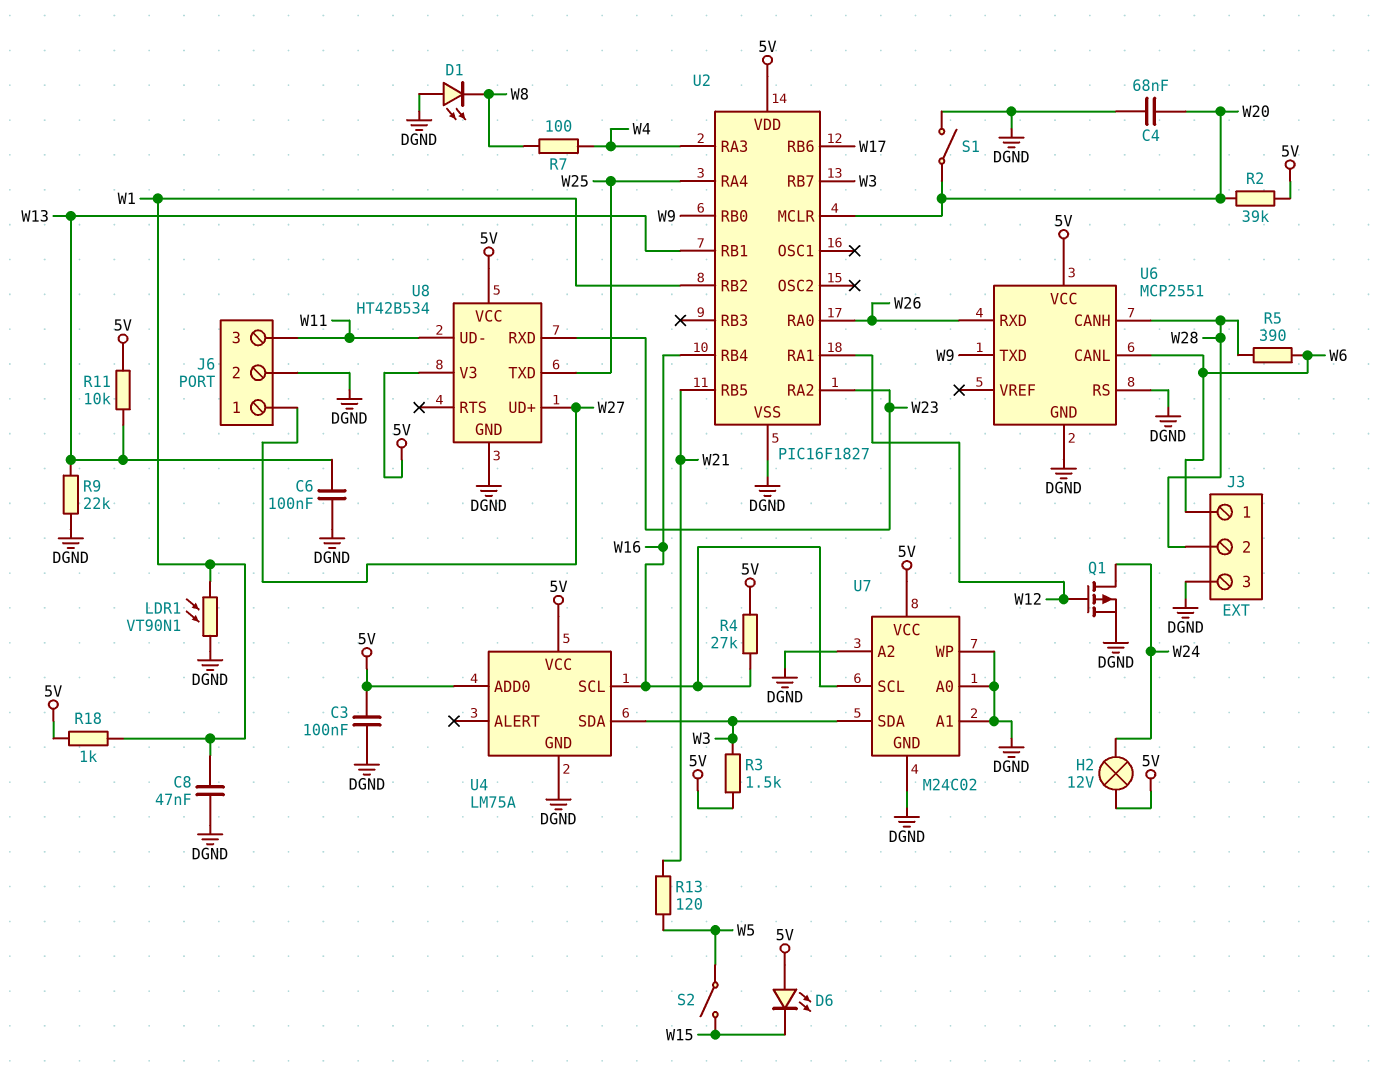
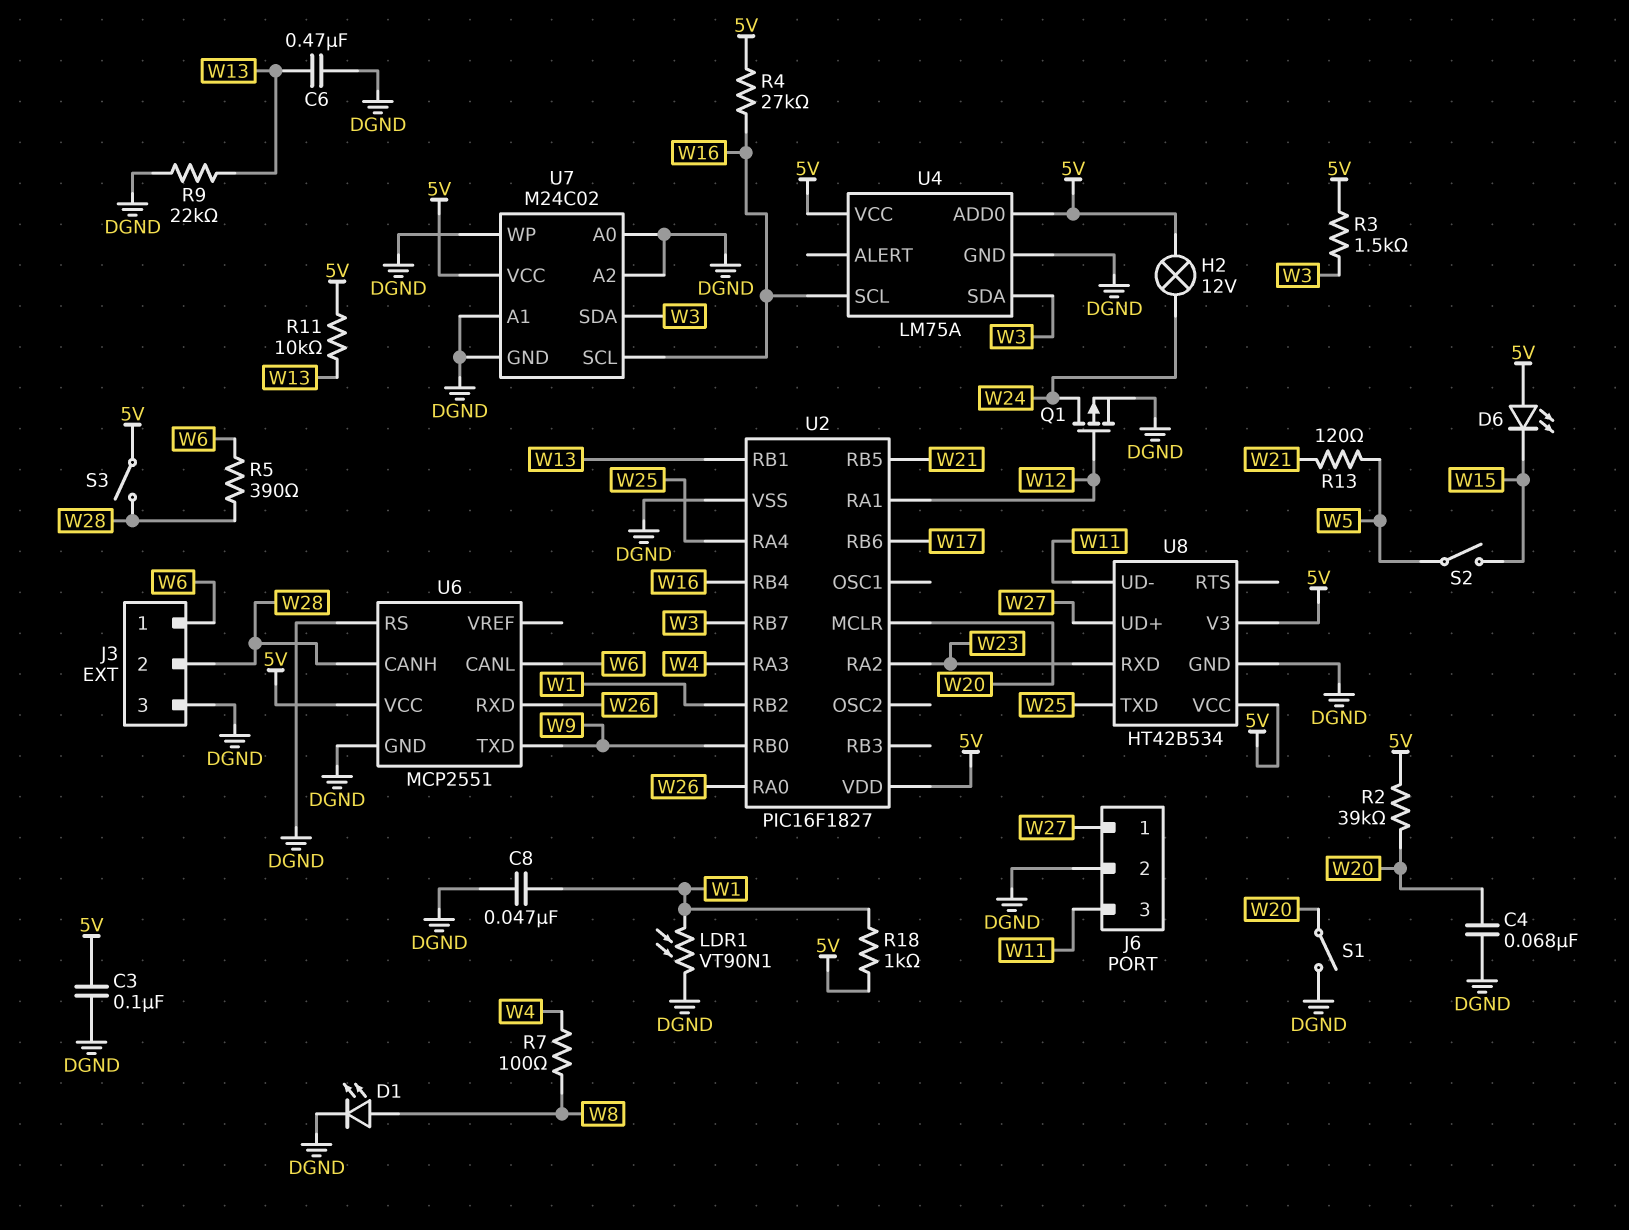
C6: 100nF (DGND, W13) -> 470nF (DGND, W13)
D1: LED (A DGND, K W8) -> LED (A W8, K DGND)
S3: none -> switch (5V, W28)

